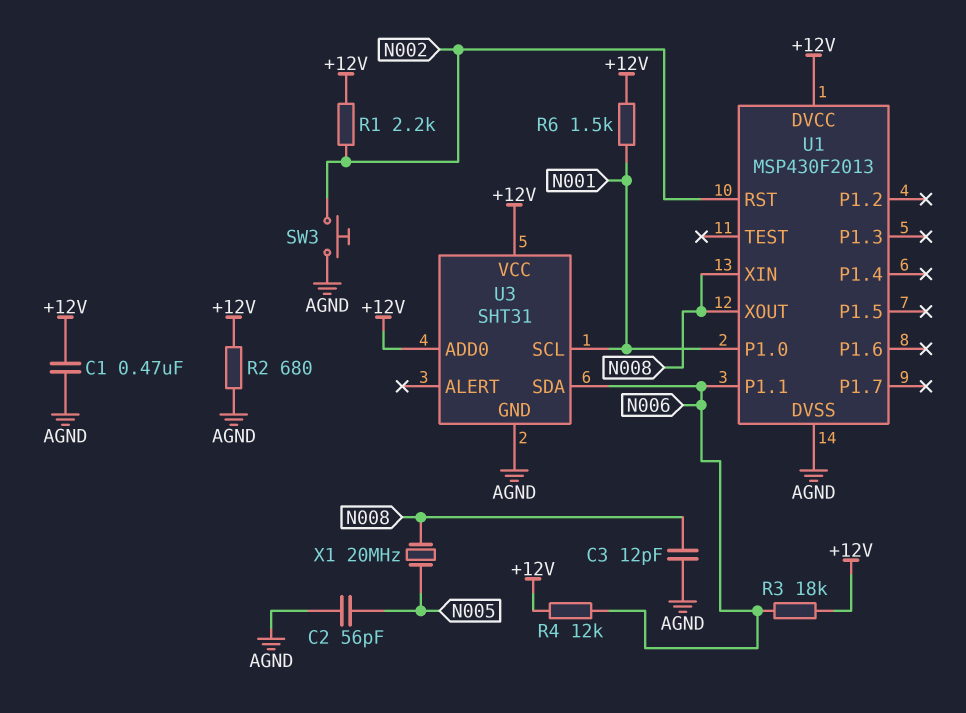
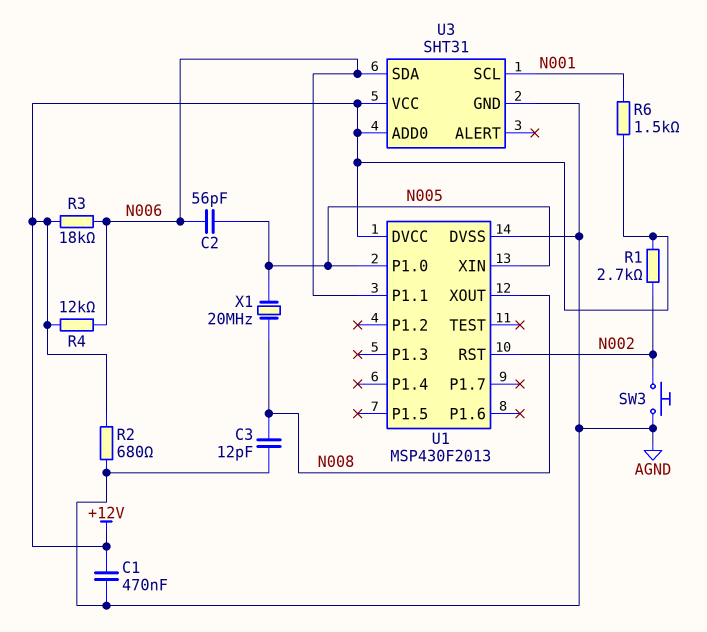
C2: 56pF (AGND, N005) -> 56pF (N005, N006)
R1: 2.2k (+12V, N002) -> 2.7k (+12V, N002)
U1 pin P1.0: N001 -> N005
U1 pin XIN: N008 -> N005

